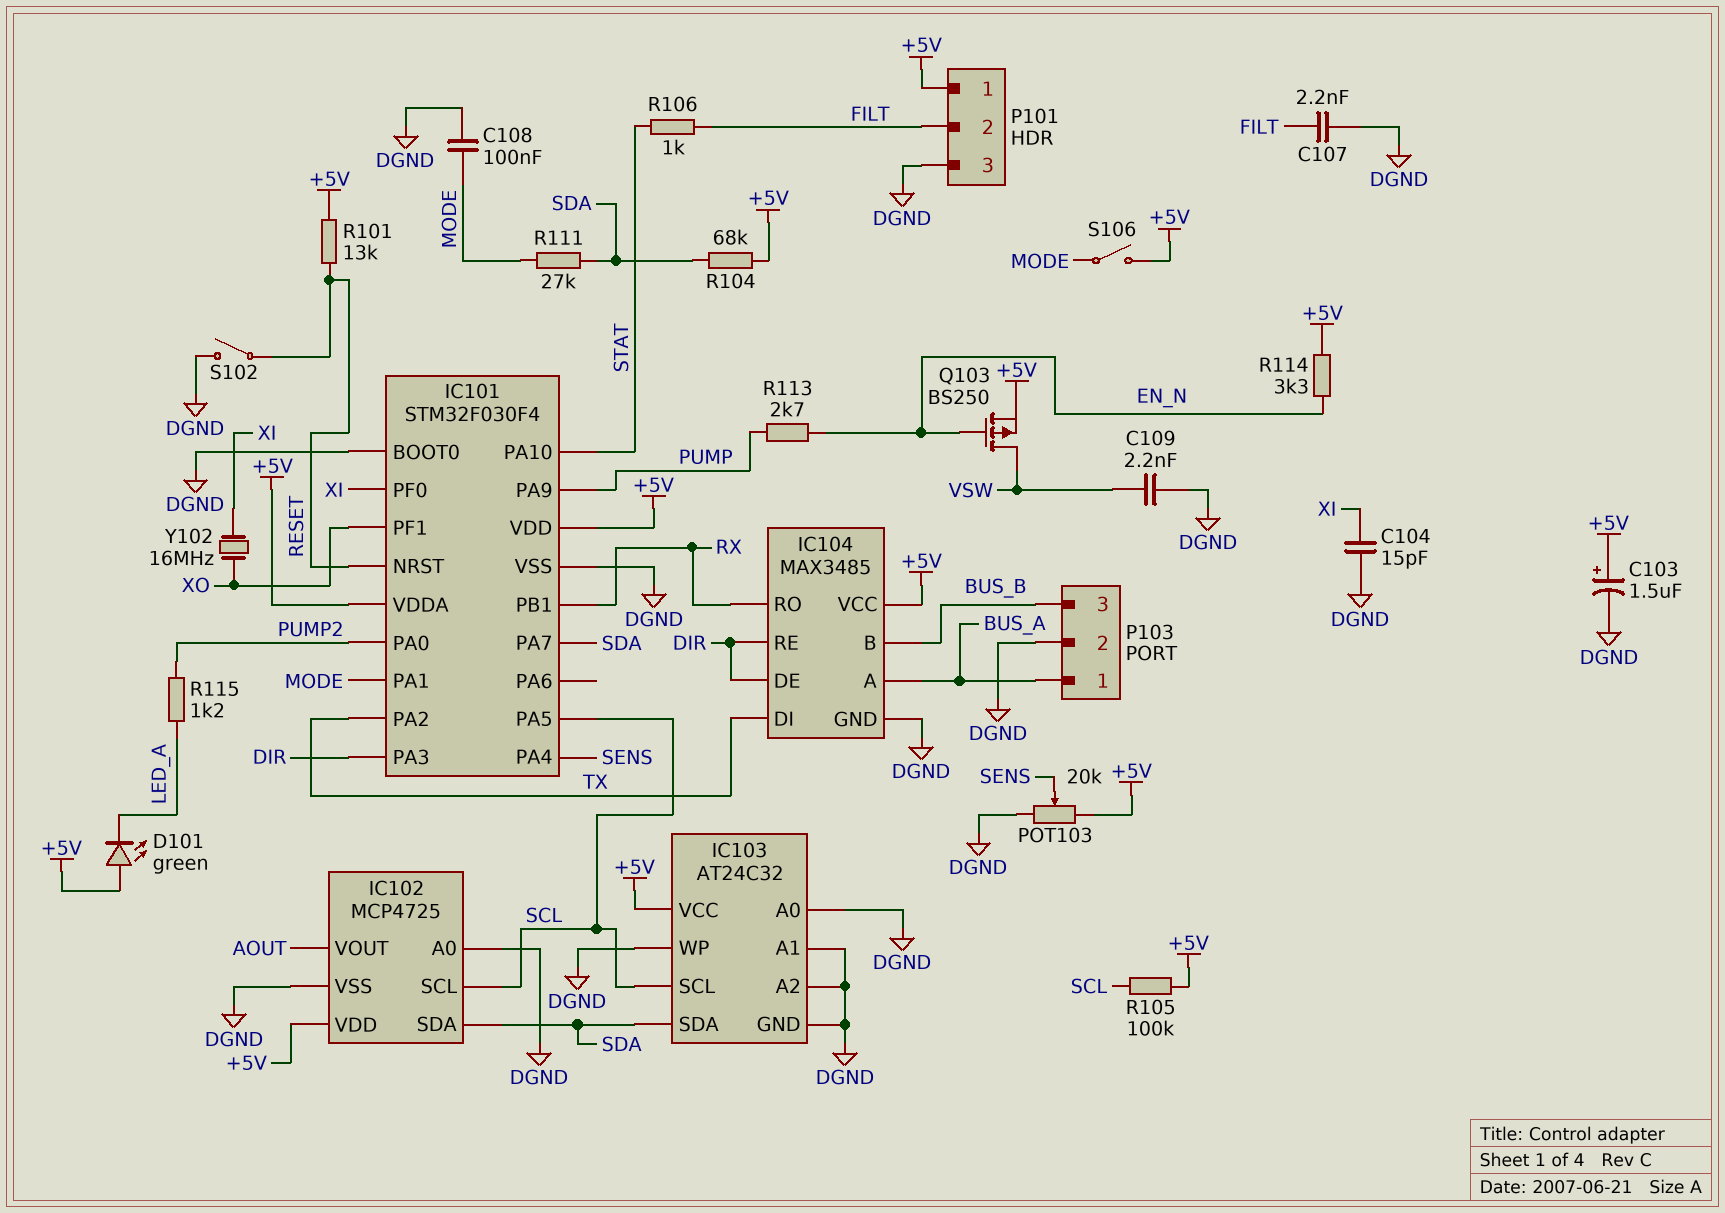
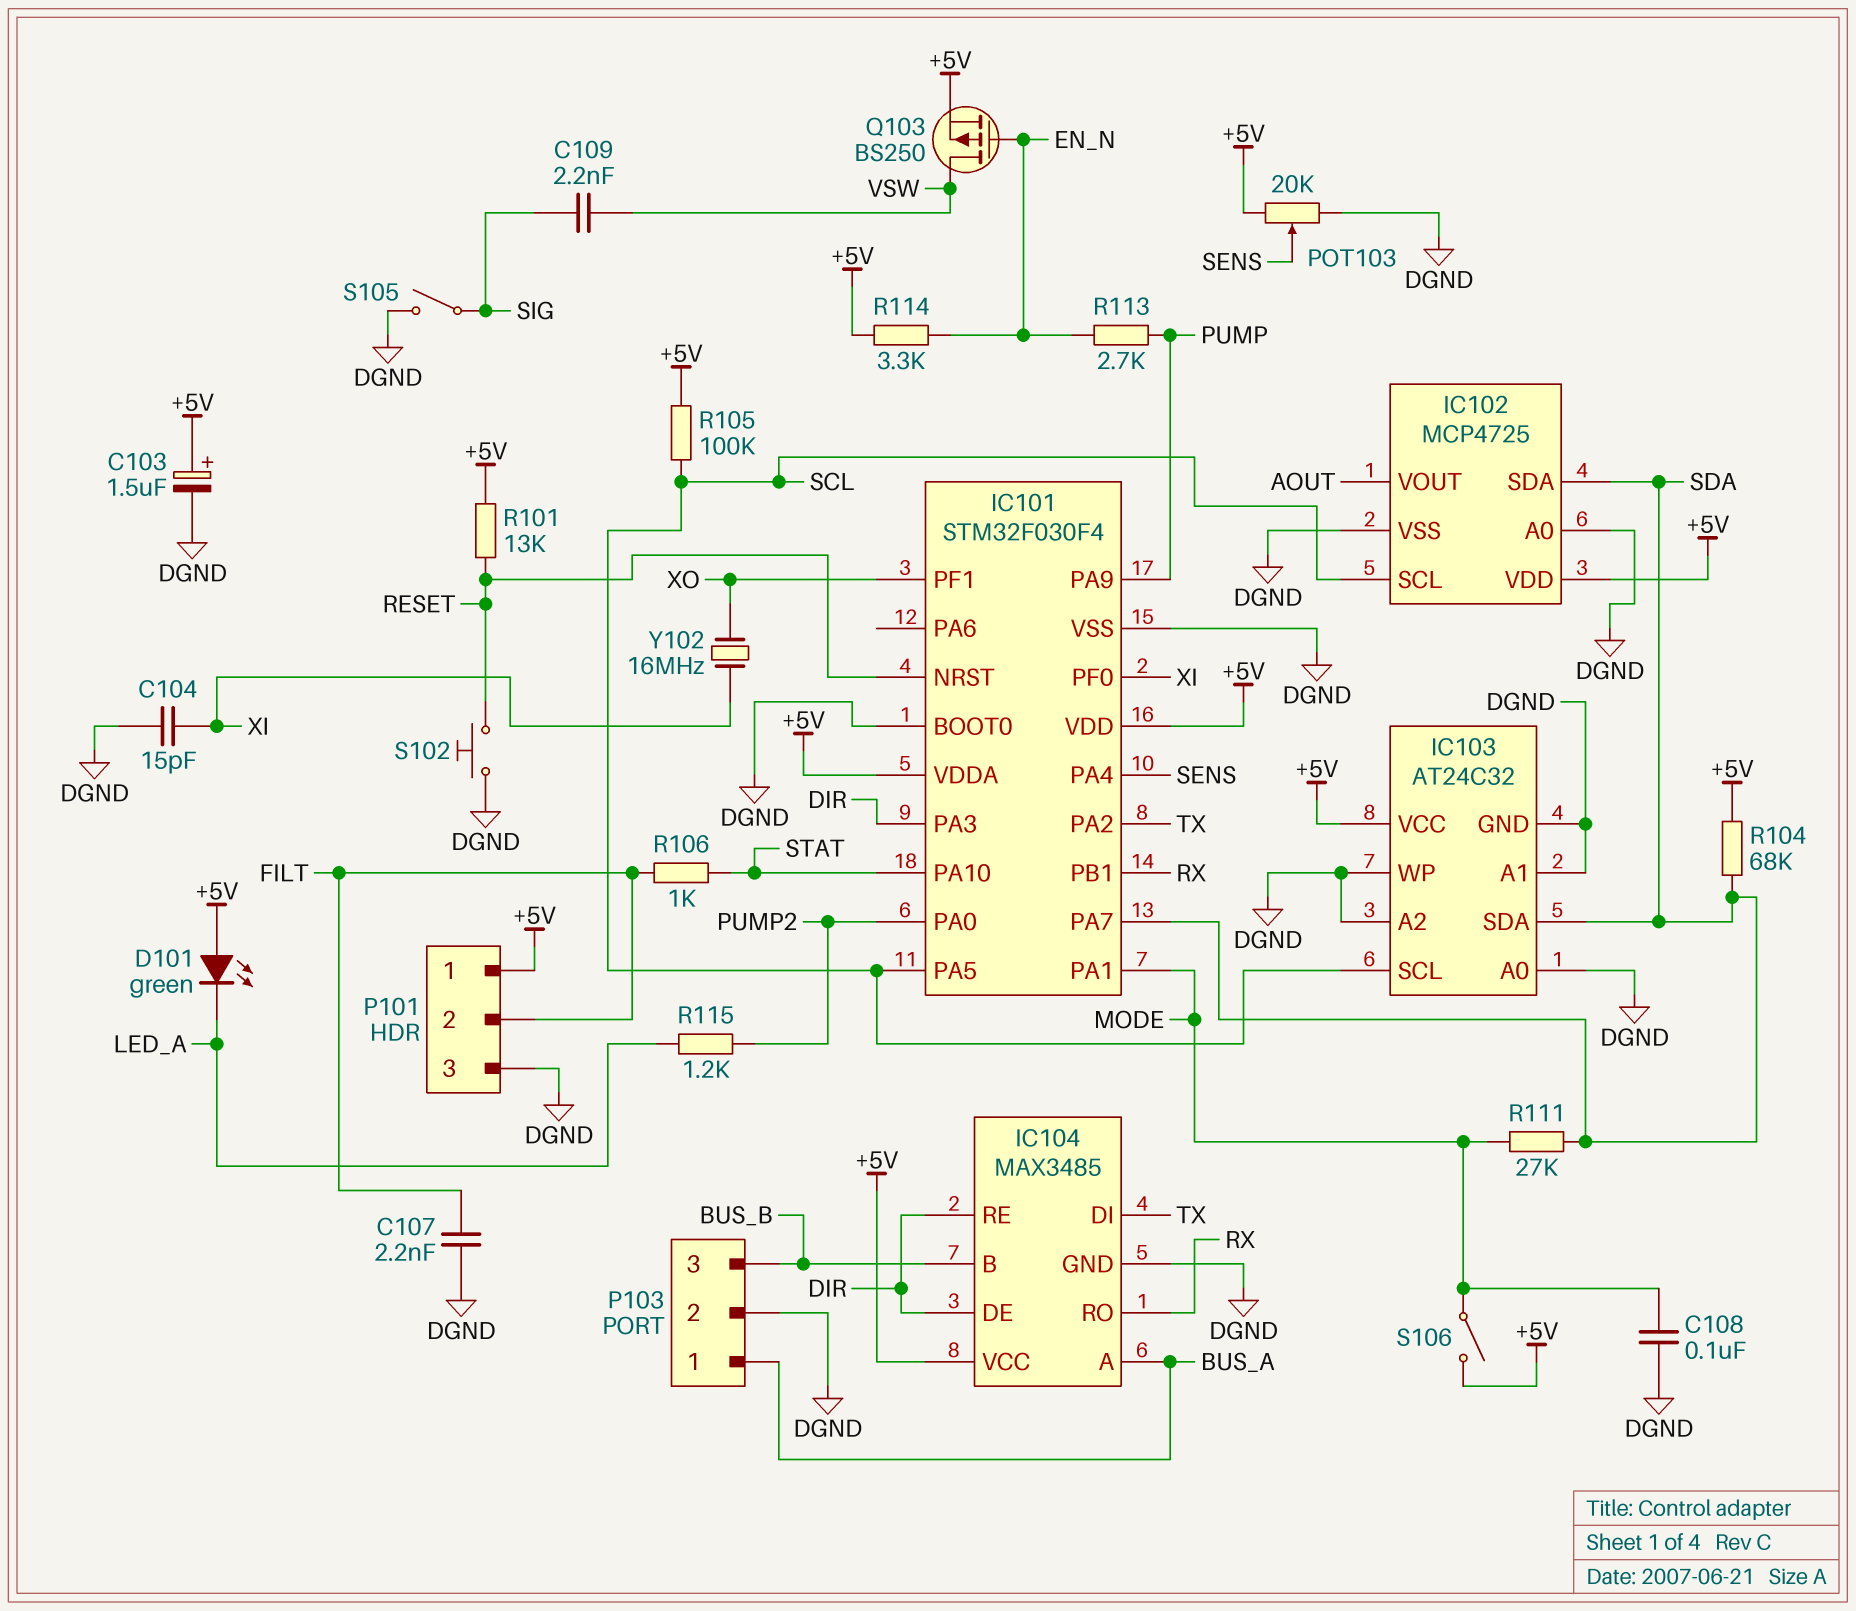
C109: 2.2nF (DGND, VSW) -> 2.2nF (SIG, VSW)
S102: switch (DGND, RESET) -> button (DGND, RESET)
S105: none -> switch (DGND, SIG)

